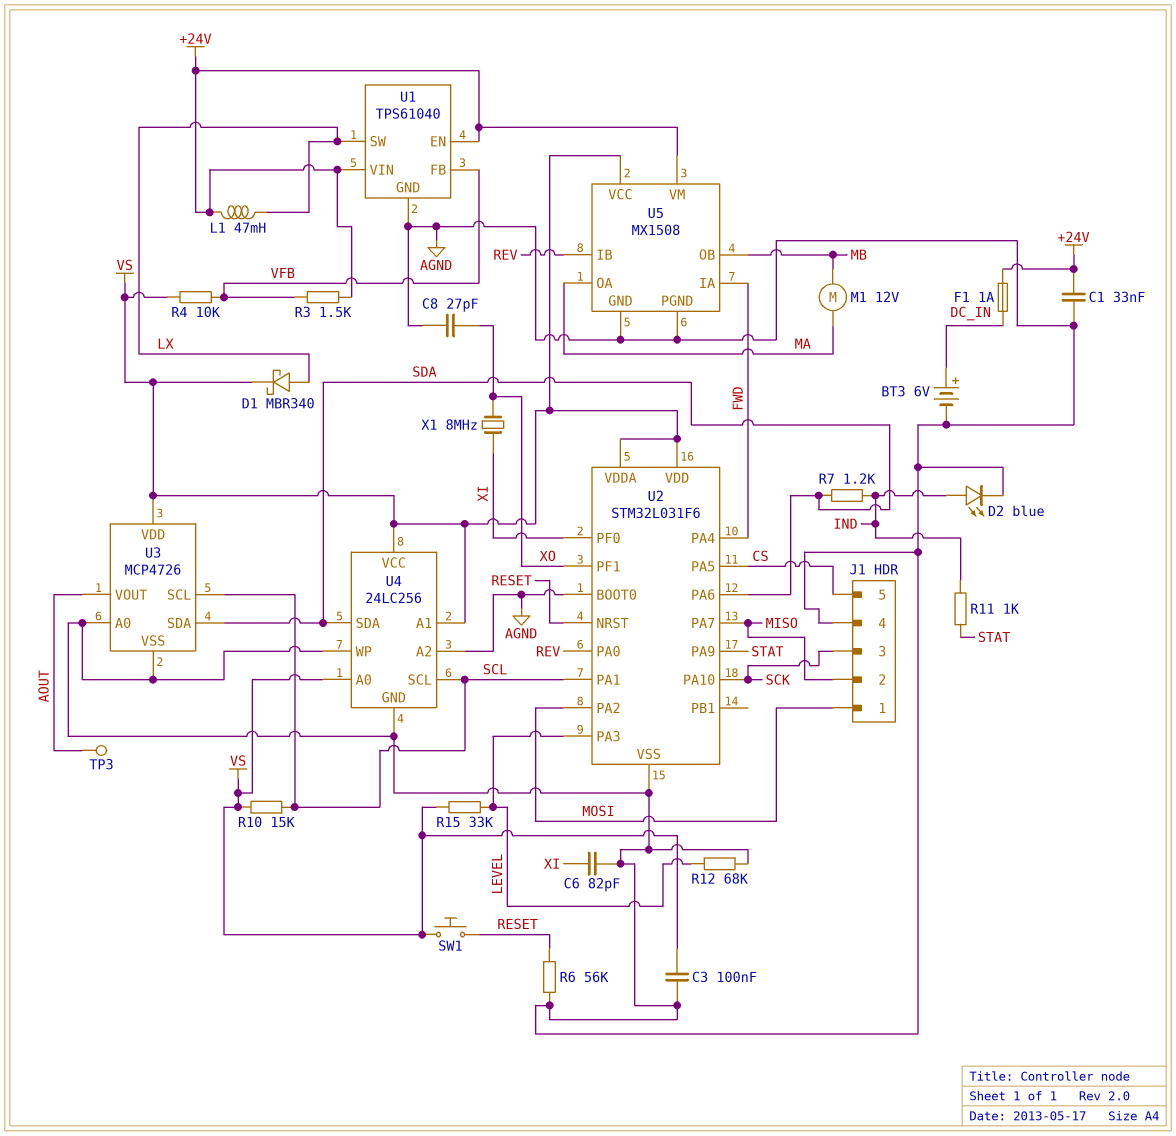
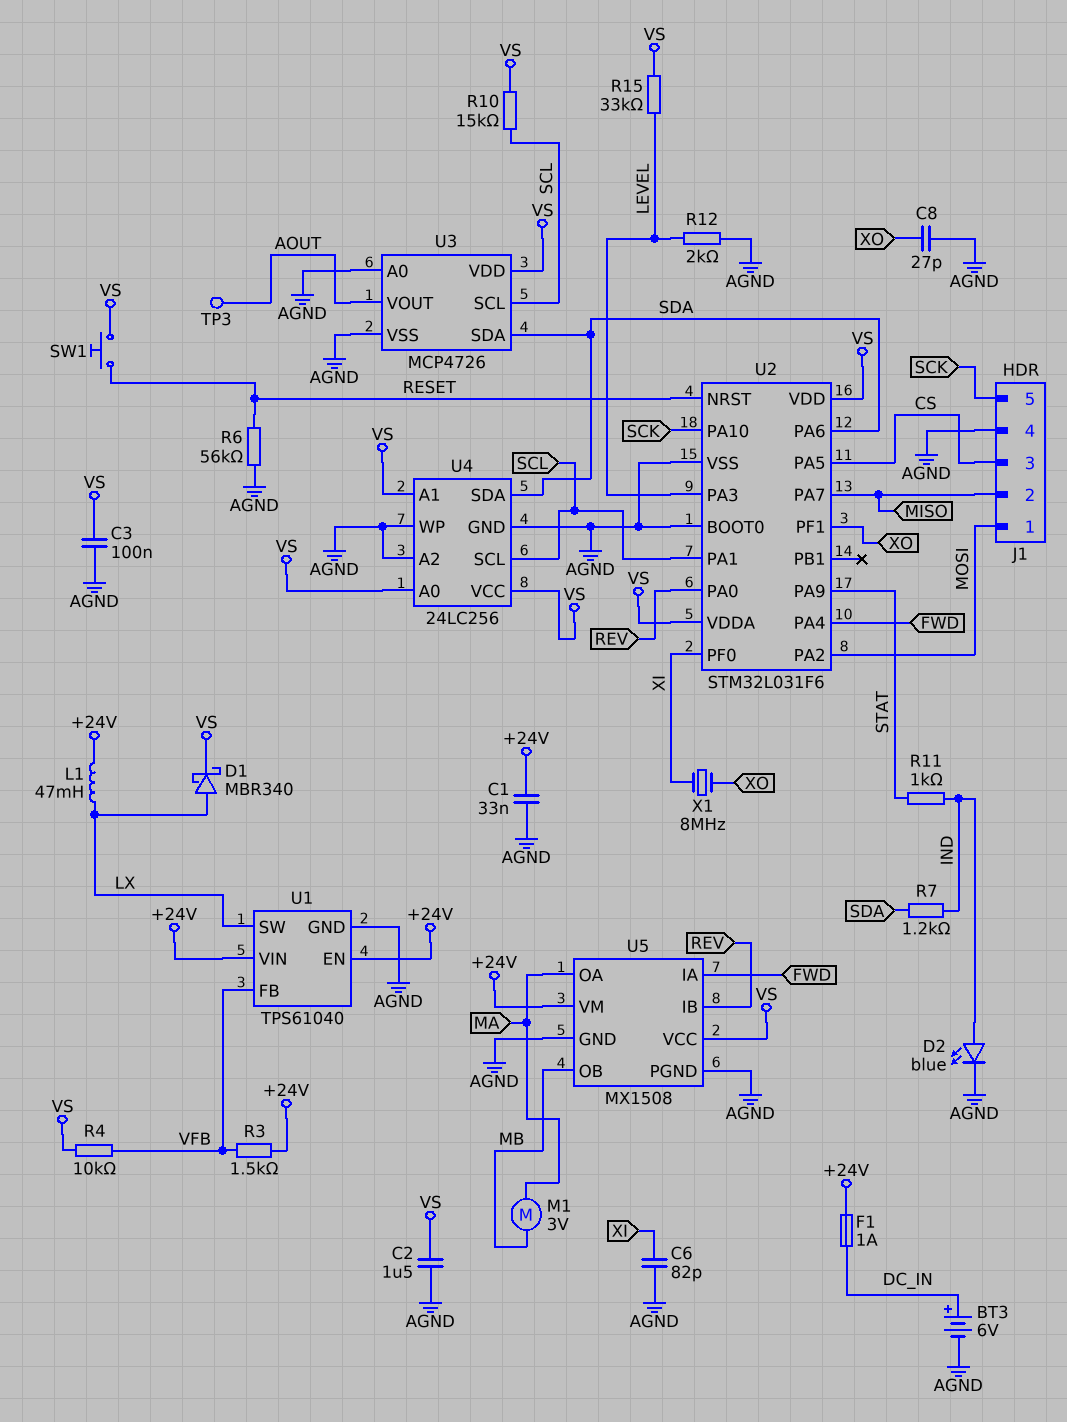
C2: none -> 1.5uF (AGND, VS)
J1 pin 3: SCK -> CS
J1 pin 5: CS -> SCK
M1: motor 12V (MA, MB) -> motor 3V (MA, MB)
R12: 68k (AGND, LEVEL) -> 2k (AGND, LEVEL)

